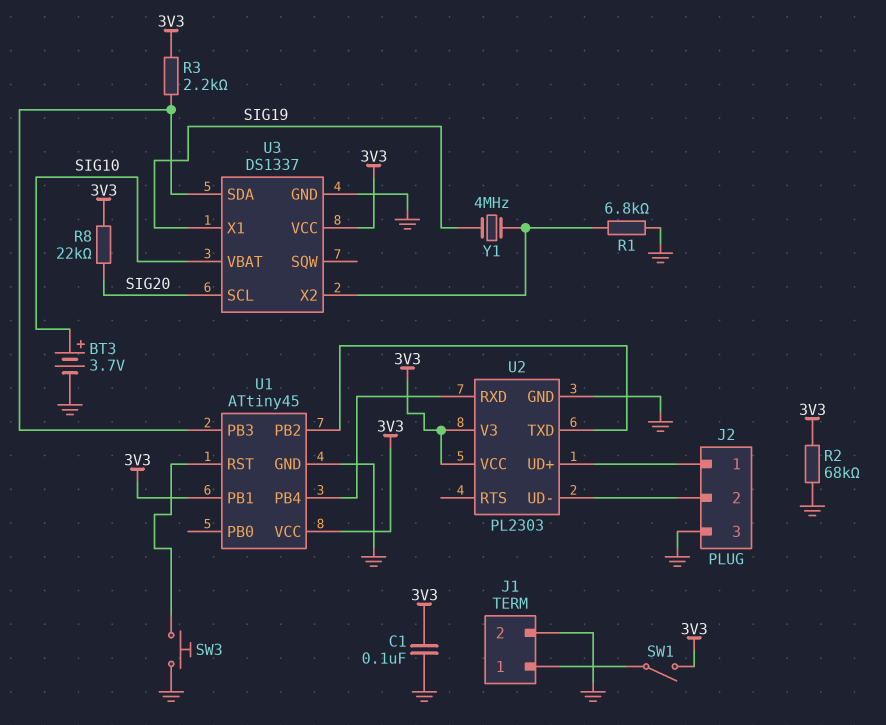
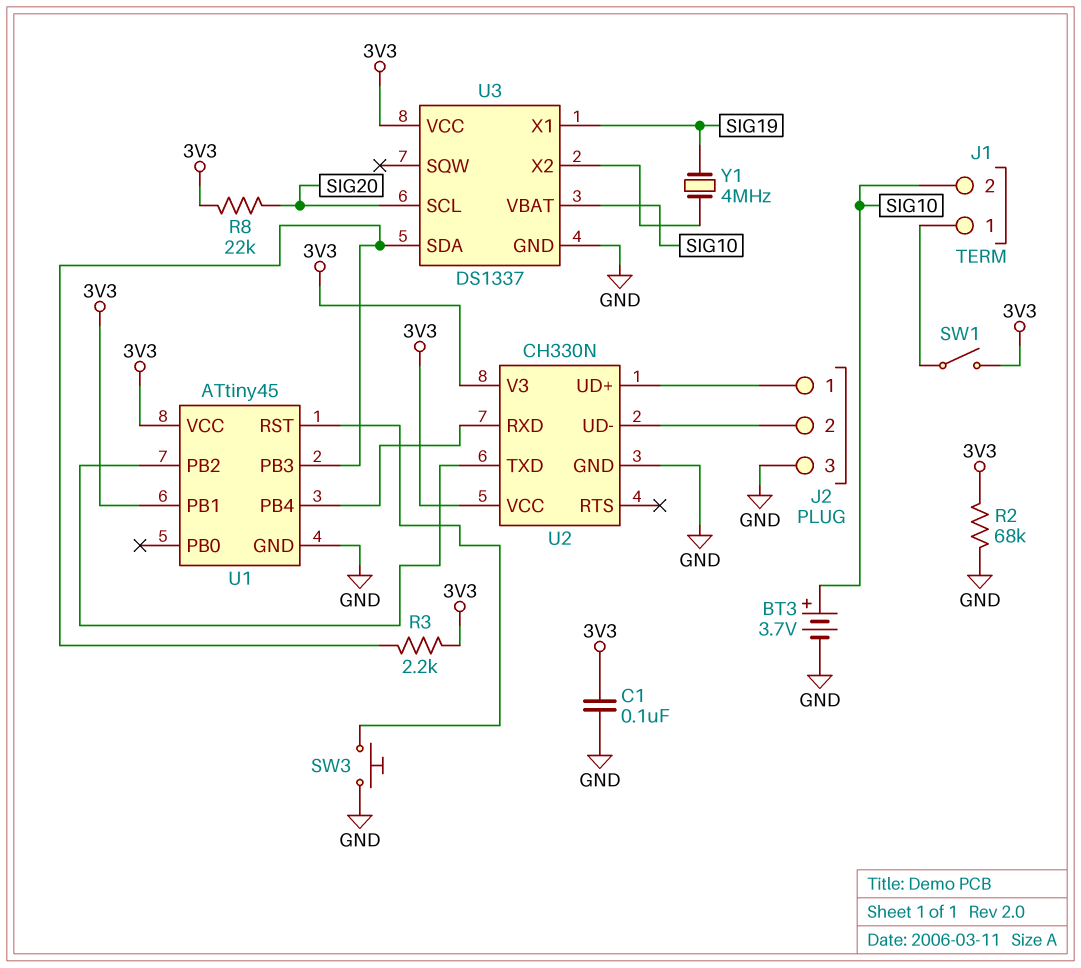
J1 pin 2: GND -> SIG10
R1: 6.8k (GND, U3/X2) -> none
U2: PL2303 -> CH330N

